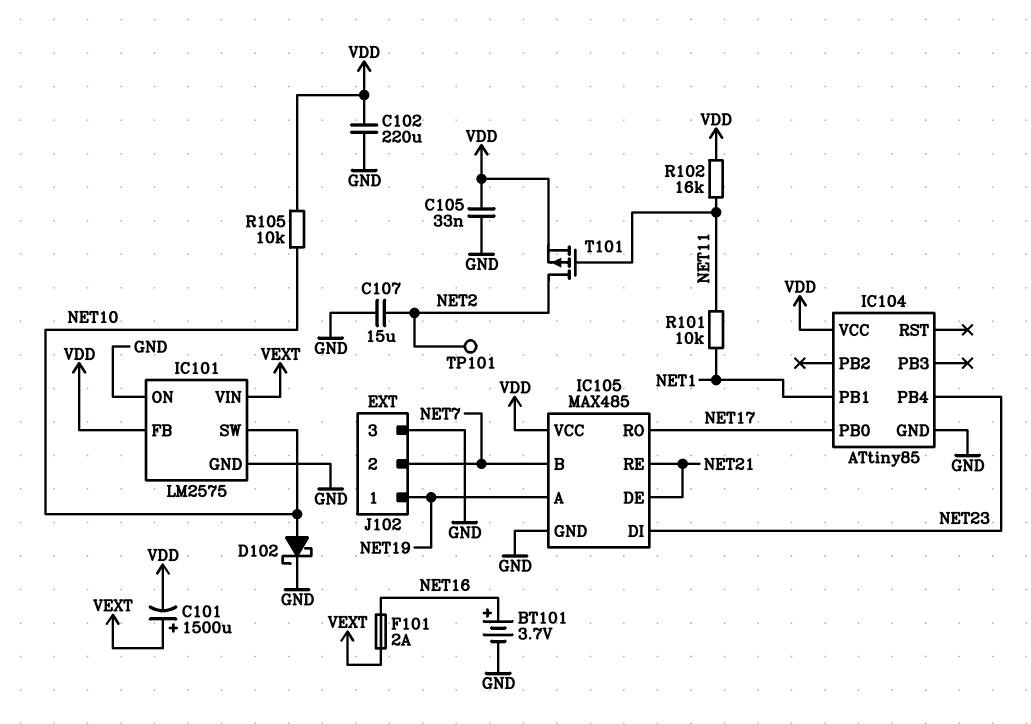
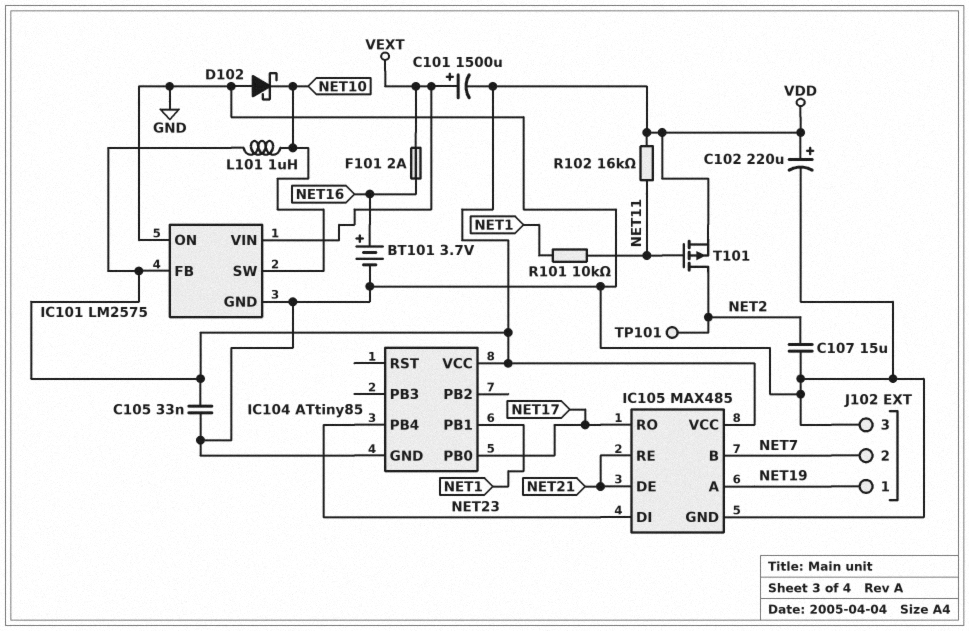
C102: 220uF (GND, VDD) -> 220uF (plus VDD, minus GND)
D102: schottky (A NET10, K GND) -> schottky (A GND, K NET10)
L101: none -> 1uH (NET10, VDD)
R105: 10k (NET10, VDD) -> none

